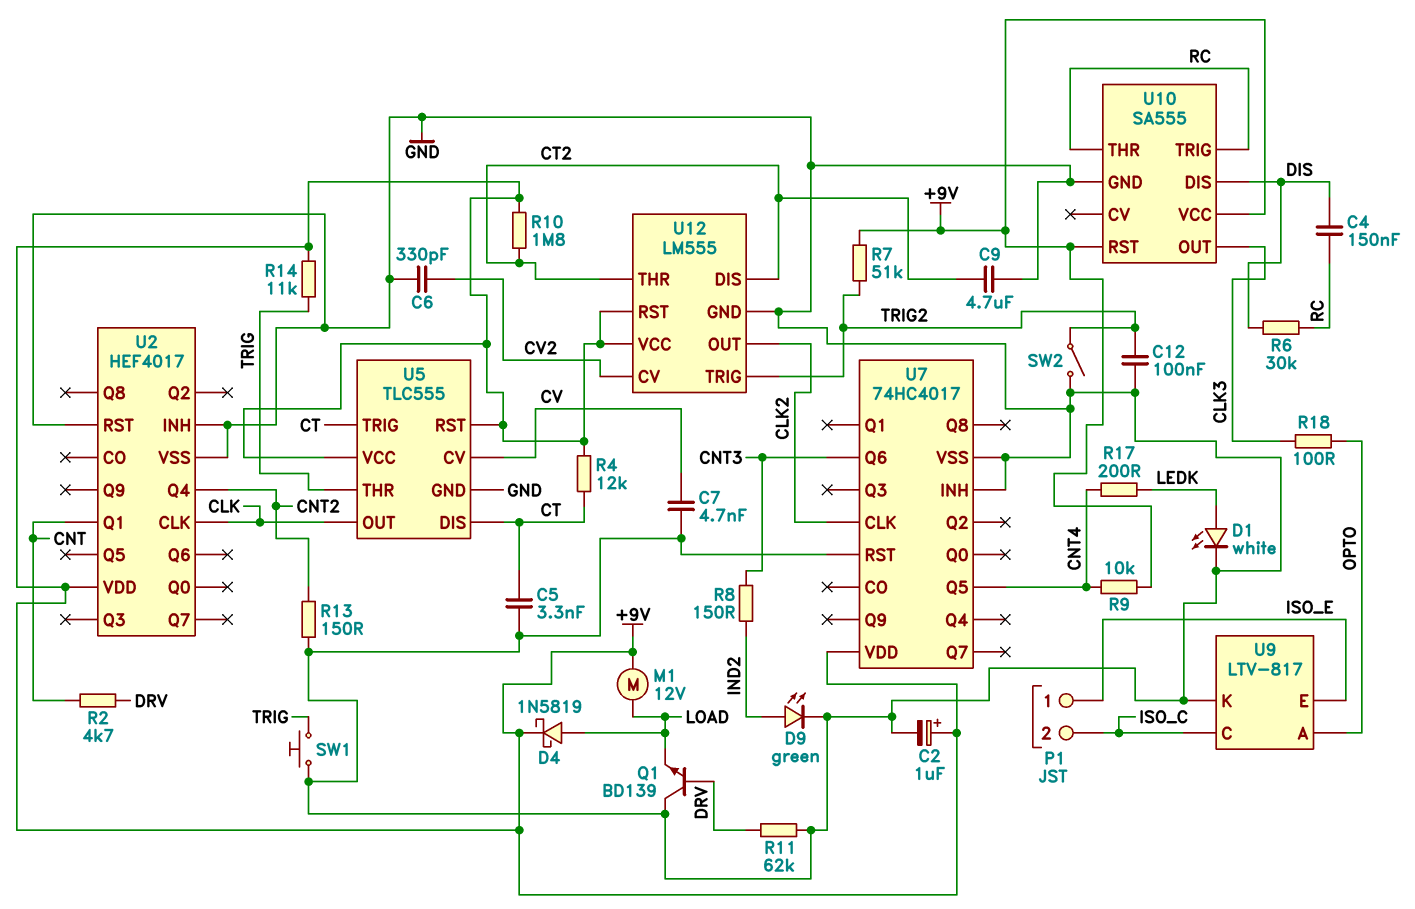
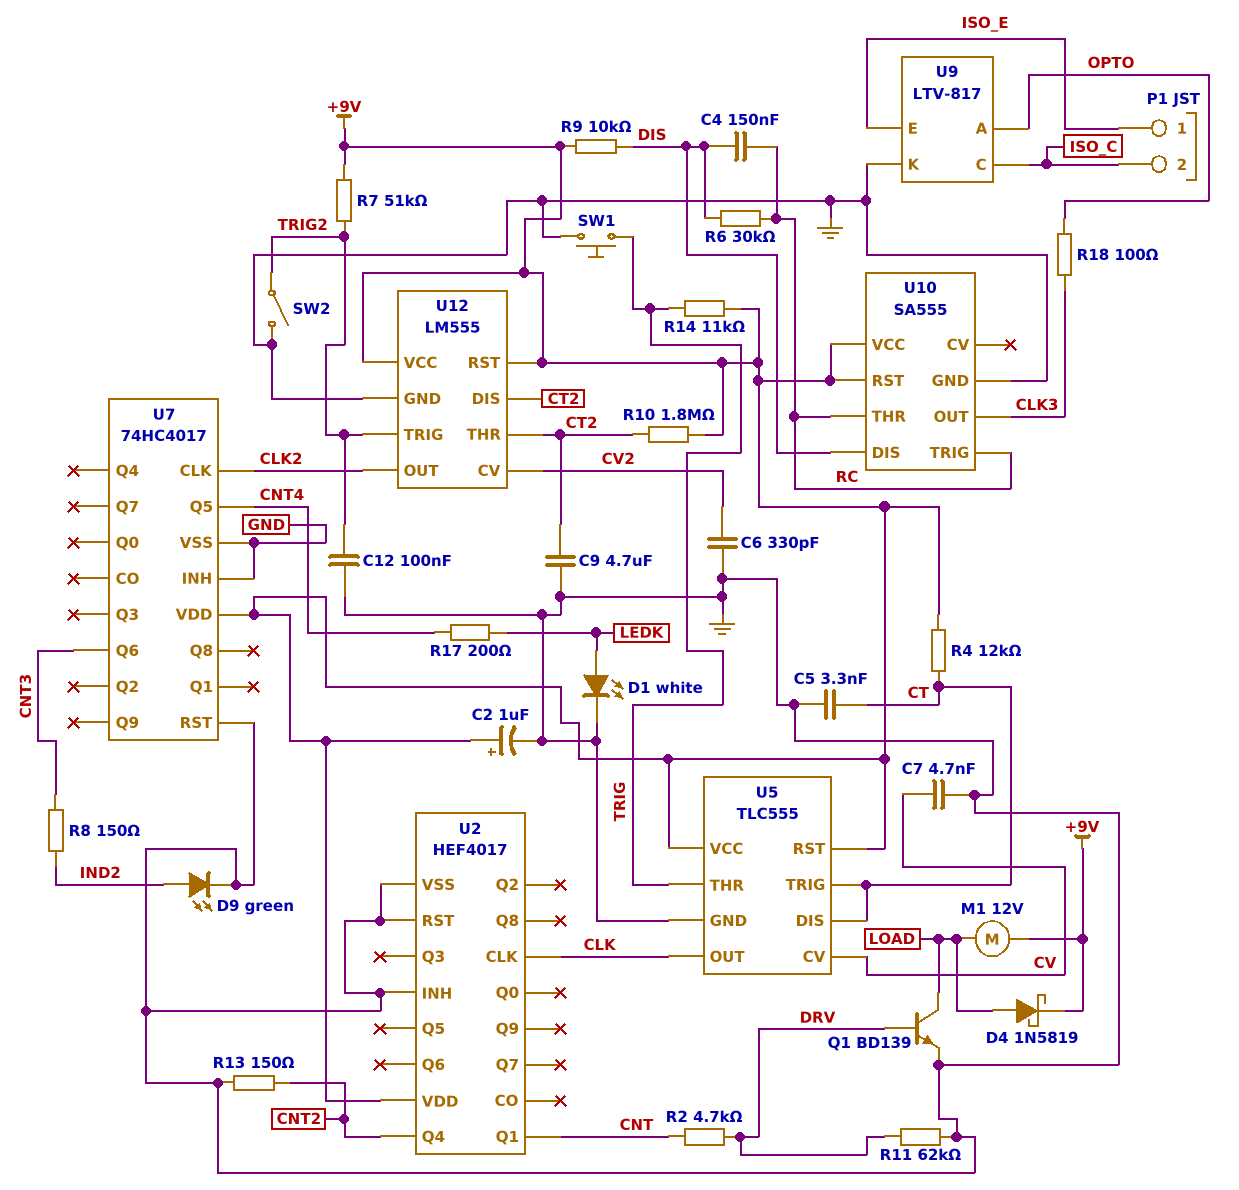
Q1: NPN BD139 (B DRV, C GND, E LOAD) -> NPN BD139 (B DRV, C LOAD, E GND)
R9: 10k (+9V, CNT4) -> 10k (+9V, DIS)

